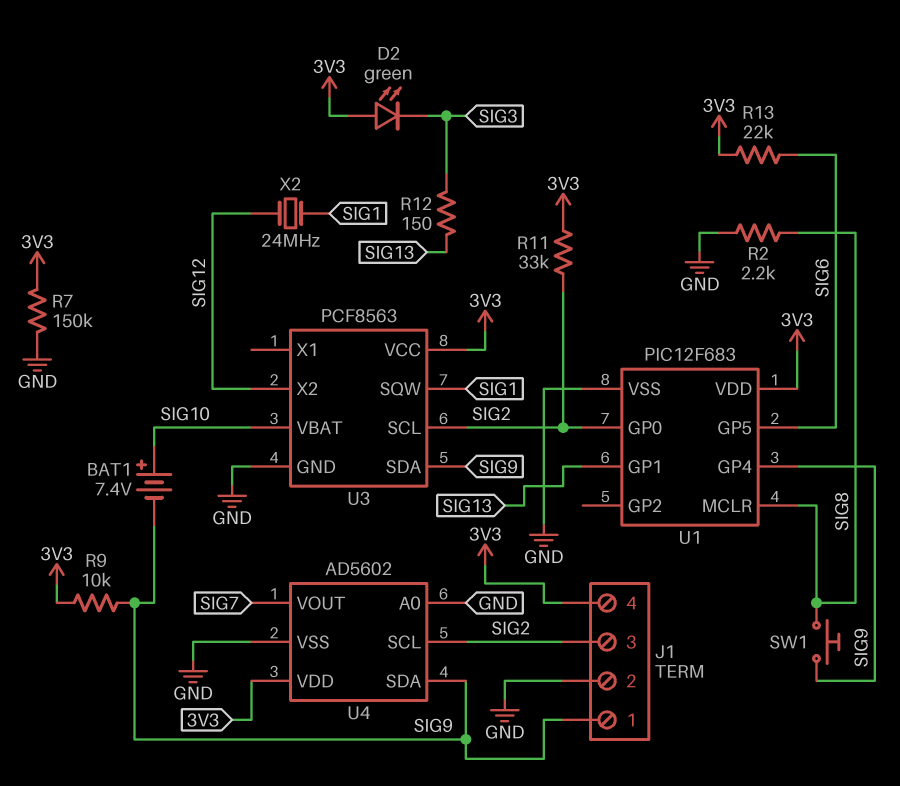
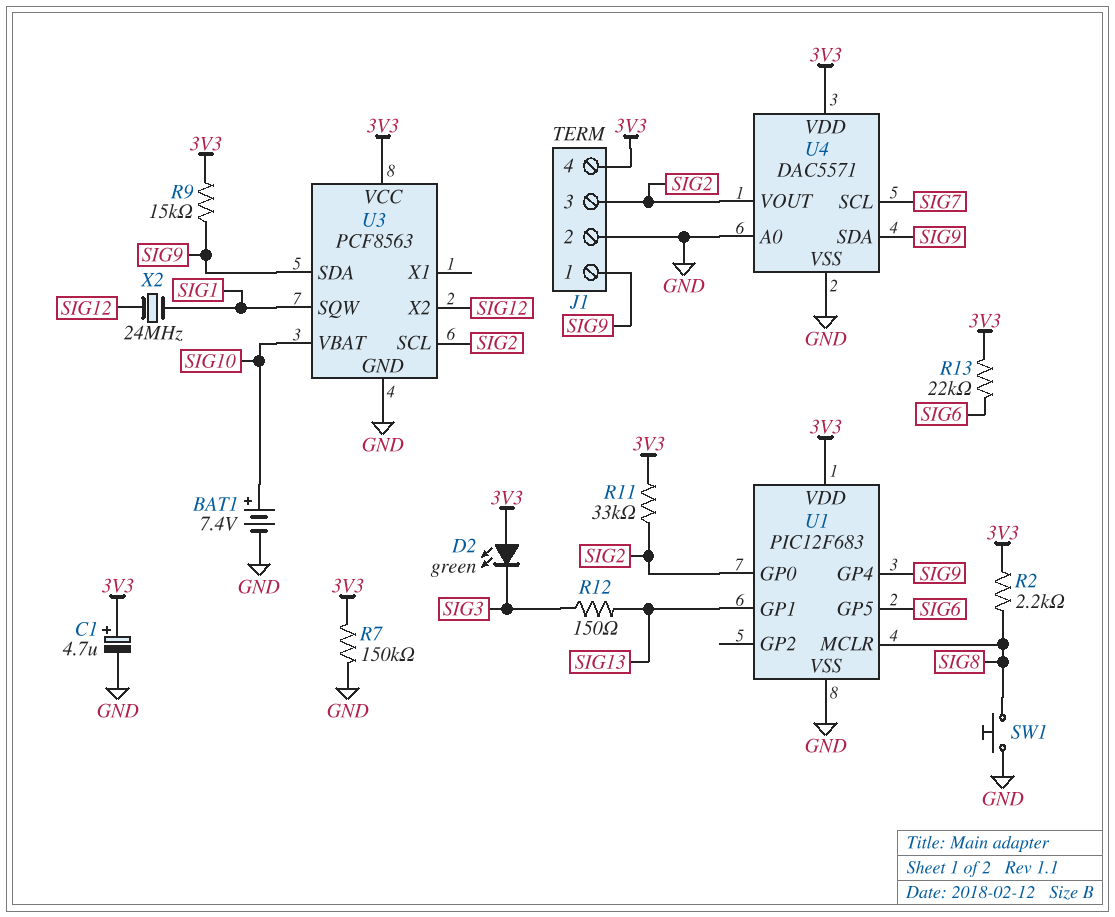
BAT1: 7.4V (plus SIG10, minus SIG9) -> 7.4V (plus SIG10, minus GND)
C1: none -> 4.7uF (plus 3V3, minus GND)
R2: 2.2k (GND, SIG8) -> 2.2k (3V3, SIG8)
R9: 10k (3V3, SIG9) -> 15k (3V3, SIG9)
SW1: button (SIG8, SIG9) -> button (GND, SIG8)
U4: AD5602 -> DAC5571
U4 pin SCL: SIG2 -> SIG7
U4 pin VOUT: SIG7 -> SIG2

